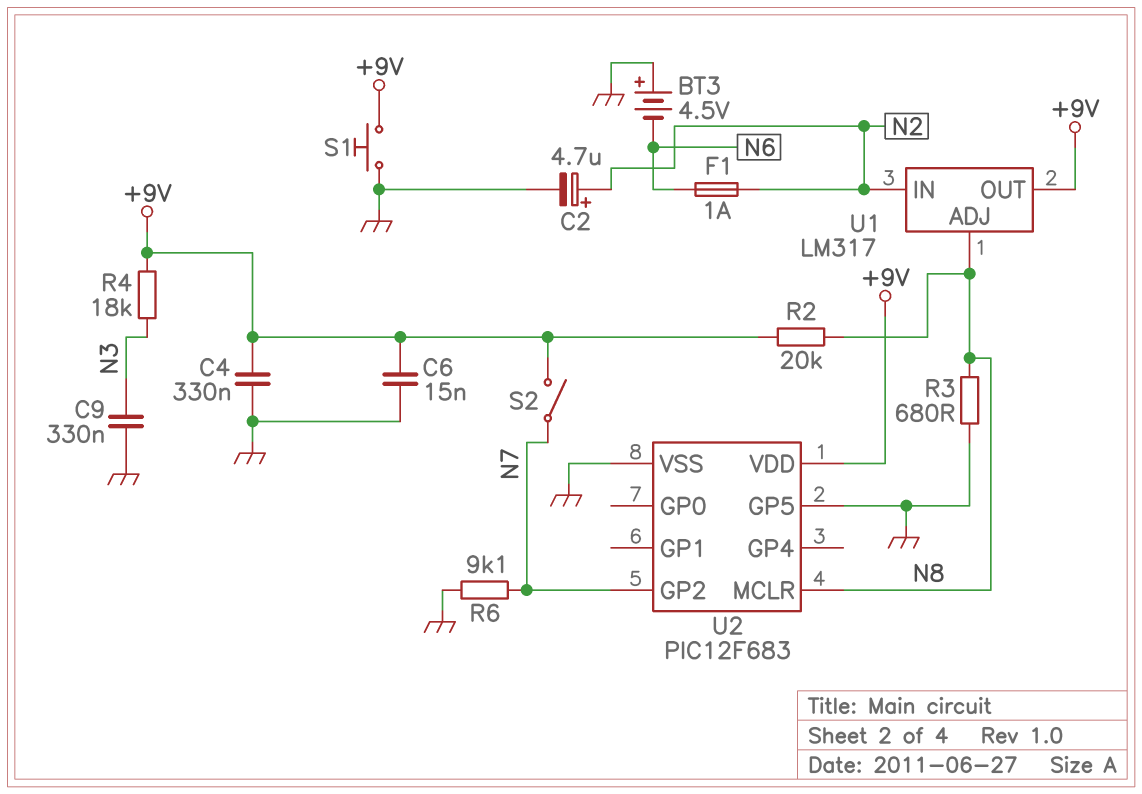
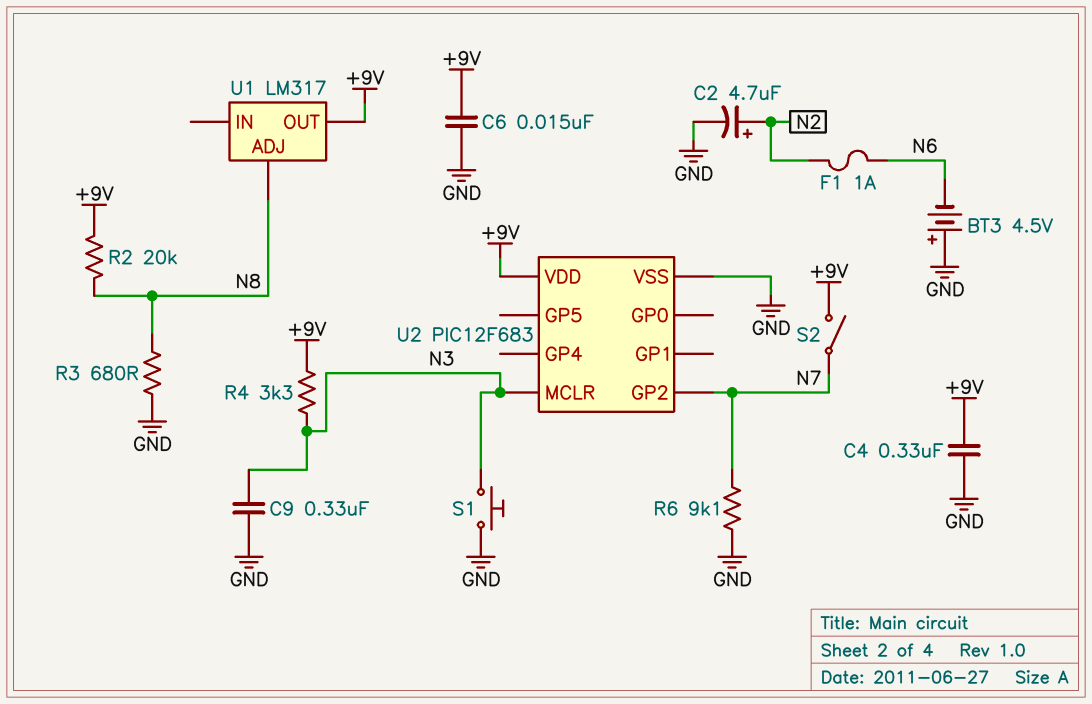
R4: 18k (+9V, N3) -> 3.3k (+9V, N3)
S1: button (+9V, GND) -> button (GND, N3)
U1 pin IN: N2 -> none
U2 pin GP5: GND -> none
U2 pin MCLR: N8 -> N3

